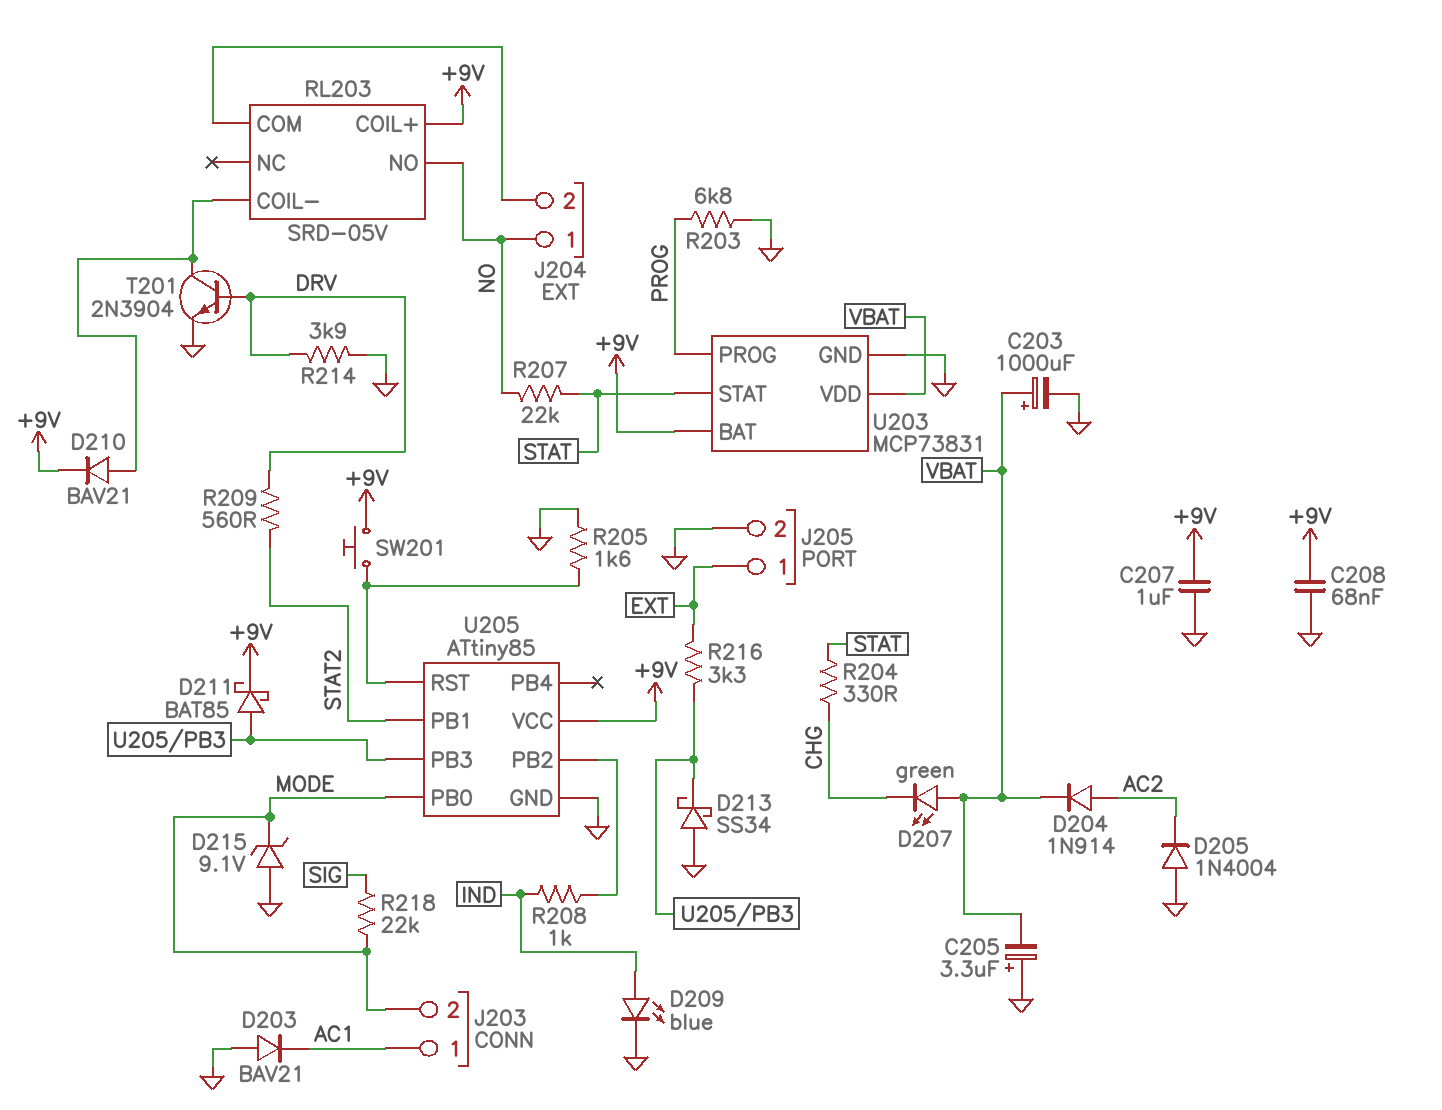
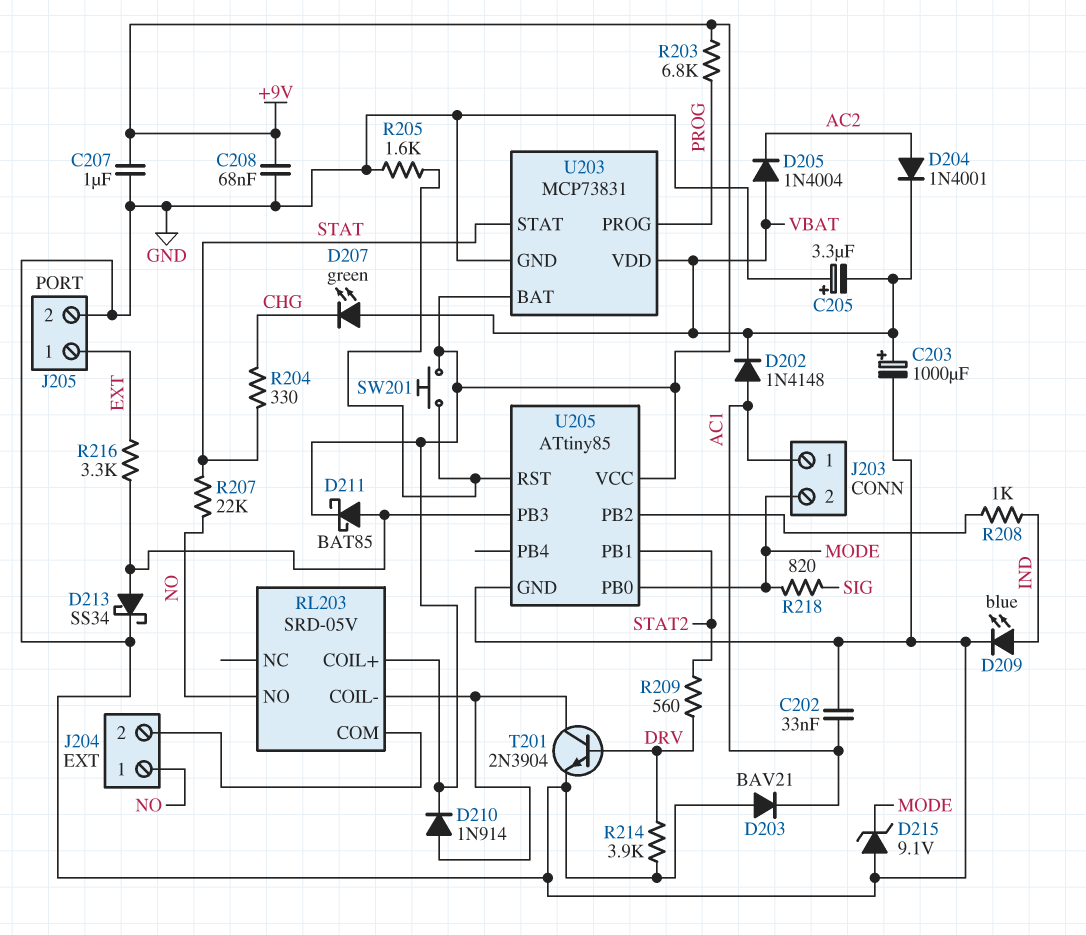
C202: none -> 33nF (AC1, GND)
D202: none -> diode 1N4148 (A AC1, K VBAT)
D204: diode 1N914 (A AC2, K VBAT) -> diode 1N4001 (A AC2, K VBAT)
D205: diode 1N4004 (A GND, K AC2) -> diode 1N4004 (A VBAT, K AC2)
D210: diode BAV21 (A RL203/COIL-, K +9V) -> diode 1N914 (A RL203/COIL-, K +9V)
D213: schottky SS34 (A GND, K U205/PB3) -> schottky SS34 (A U205/PB3, K GND)
R203: 6.8k (GND, PROG) -> 6.8k (+9V, PROG)
R218: 22k (MODE, SIG) -> 820 (MODE, SIG)

